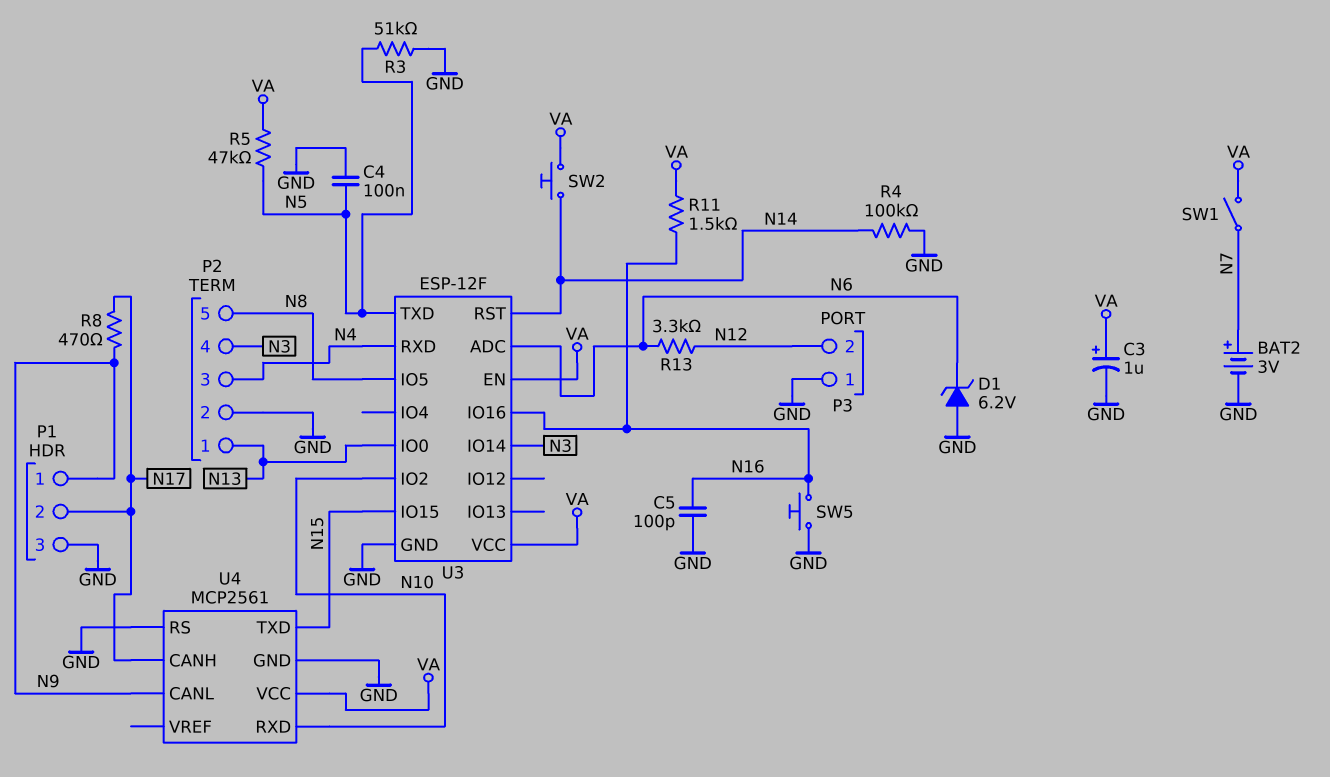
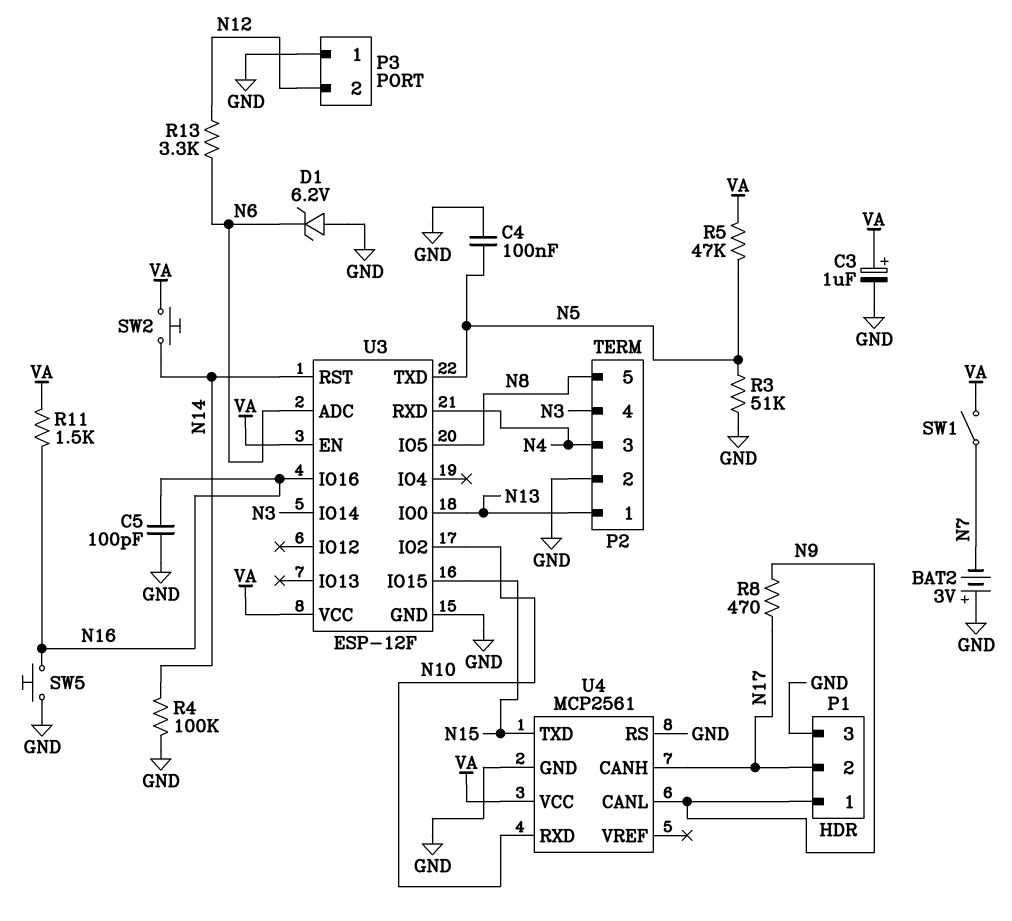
BAT2: 3V (plus N7, minus GND) -> 3V (plus GND, minus N7)

